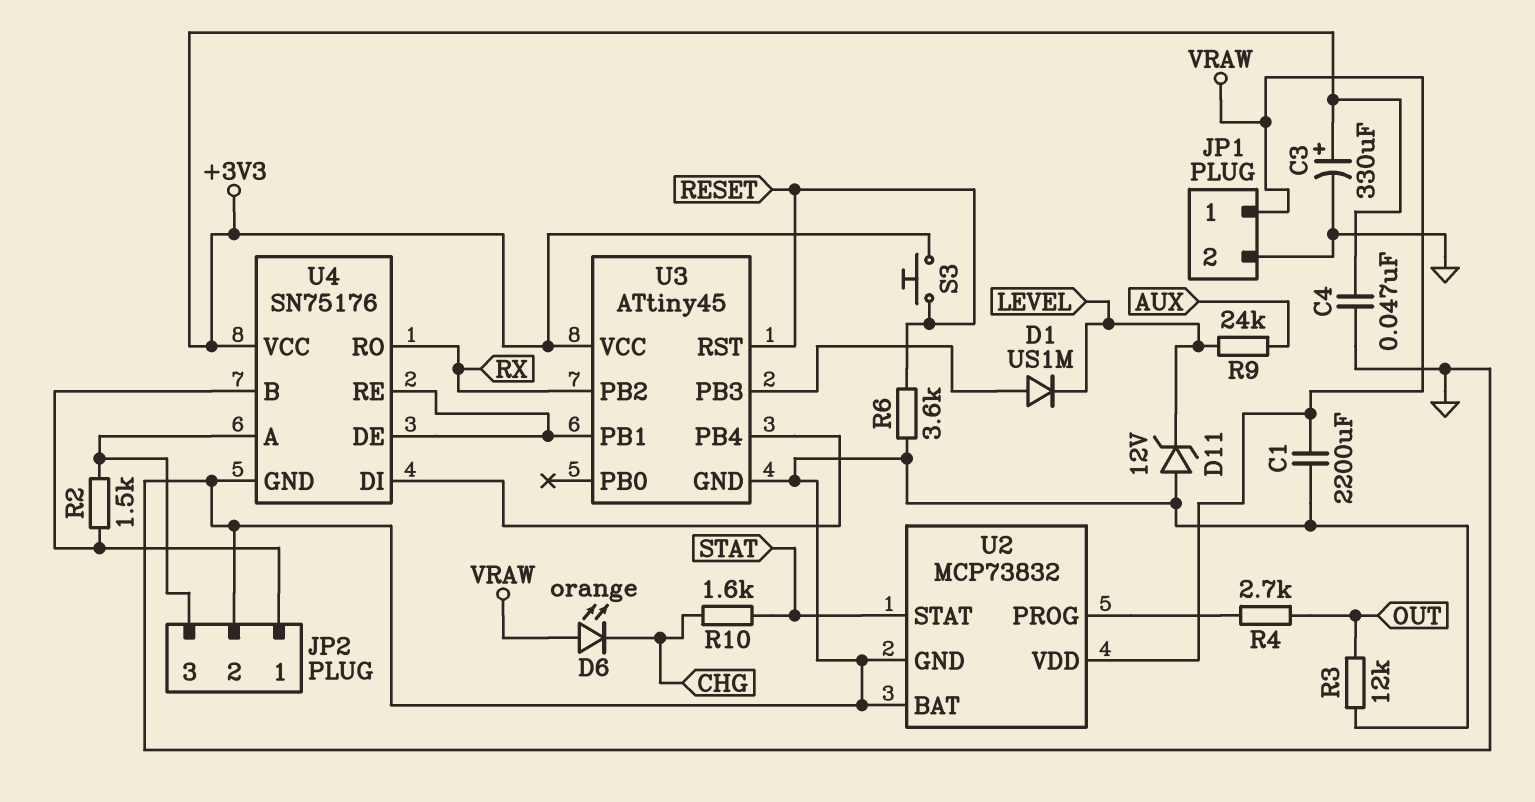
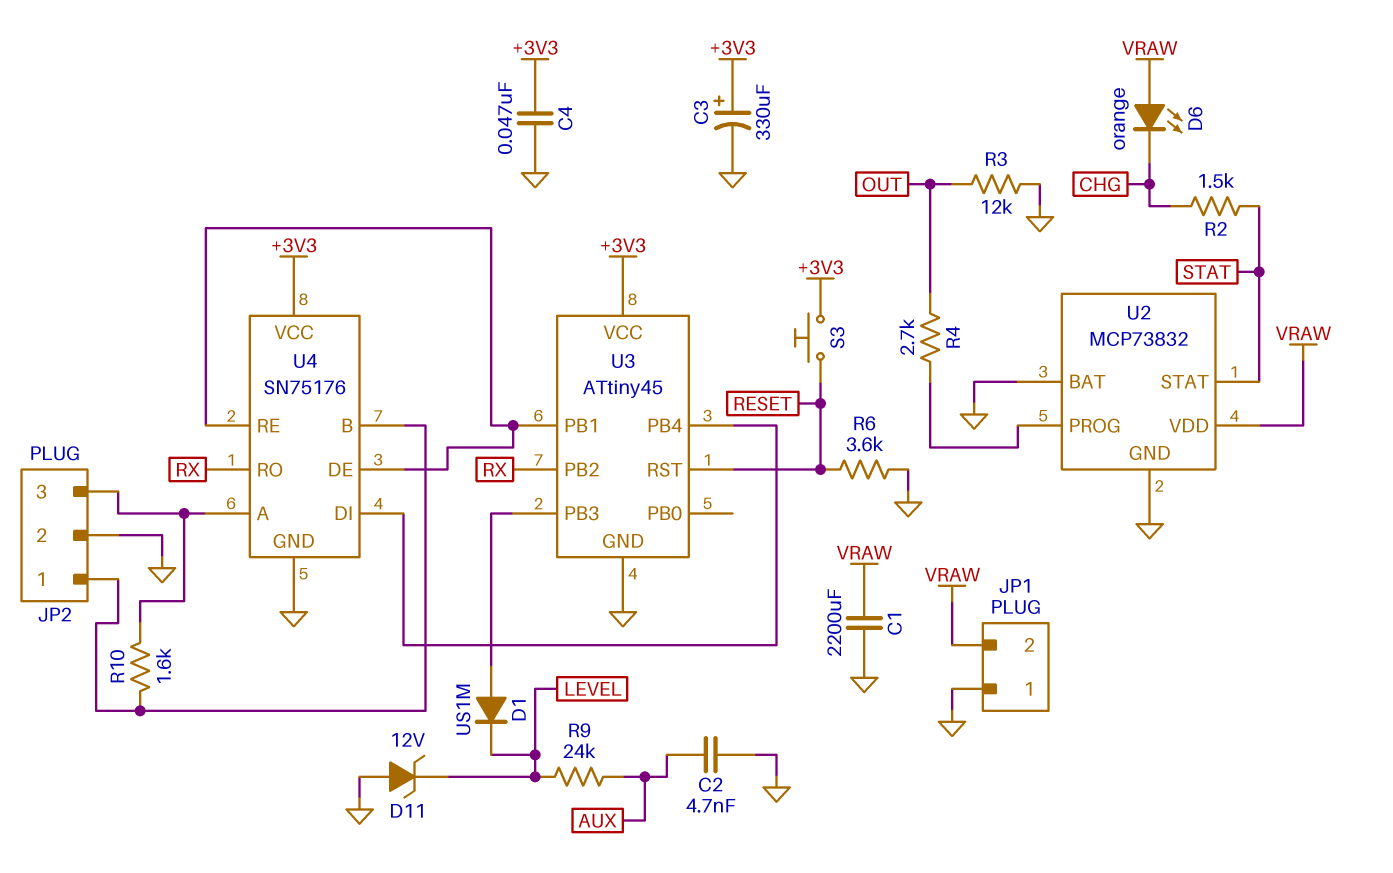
C2: none -> 4.7nF (AUX, GND)
JP1 pin 1: VRAW -> GND
JP1 pin 2: GND -> VRAW
R2: 1.5k (JP2/1, JP2/3) -> 1.5k (CHG, STAT)
R10: 1.6k (CHG, STAT) -> 1.6k (JP2/1, JP2/3)

